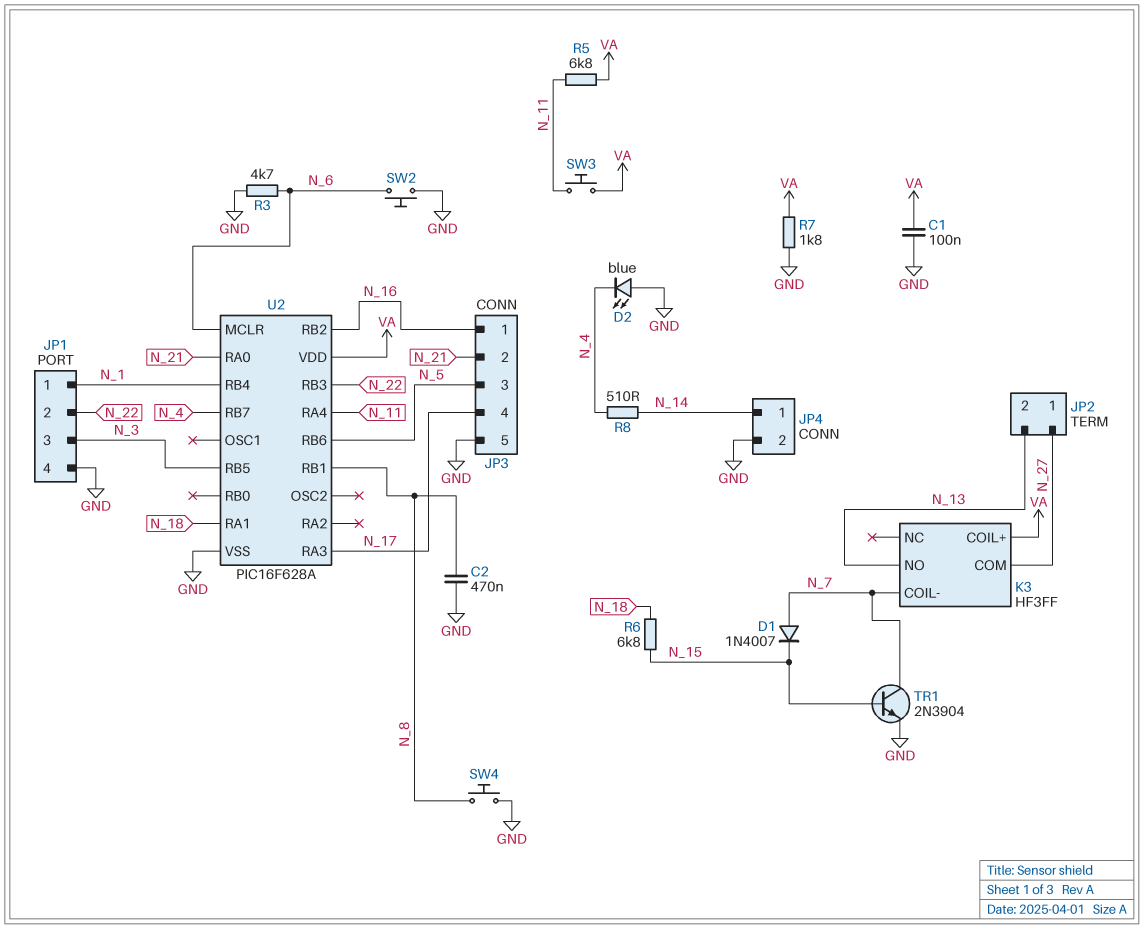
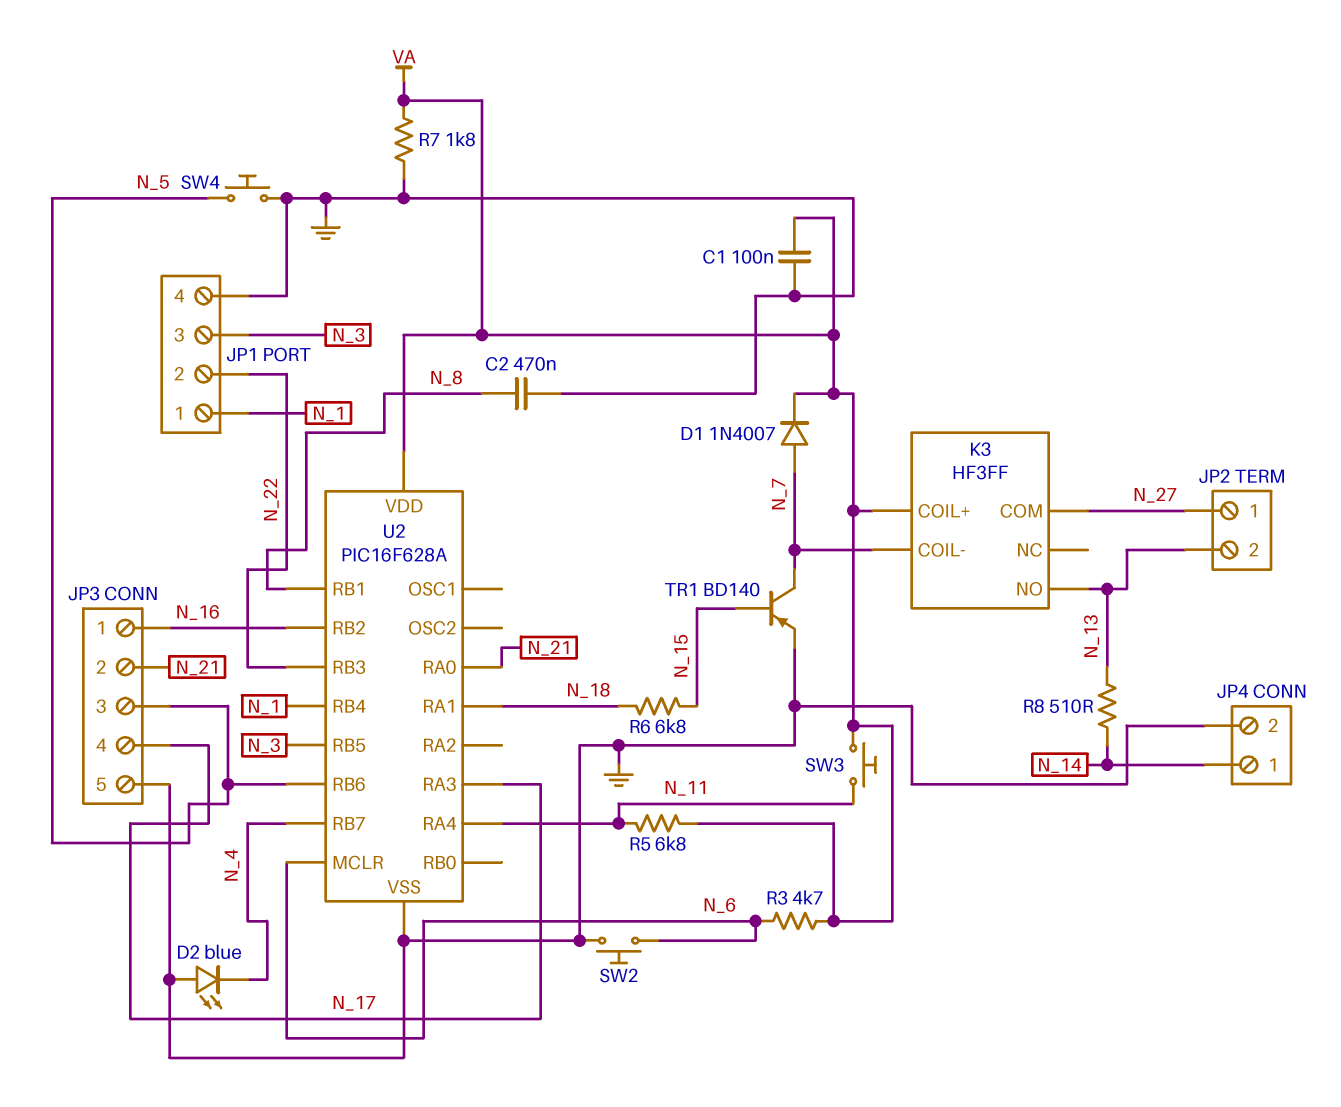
D1: diode 1N4007 (A N_7, K N_15) -> diode 1N4007 (A N_7, K VA)
R3: 4.7k (GND, N_6) -> 4.7k (N_6, VA)
R8: 510 (N_4, N_14) -> 510 (N_13, N_14)
SW4: button (GND, N_8) -> button (GND, N_5)
TR1: NPN 2N3904 (B N_15, C N_7, E GND) -> PNP BD140 (B N_15, C N_7, E GND)

